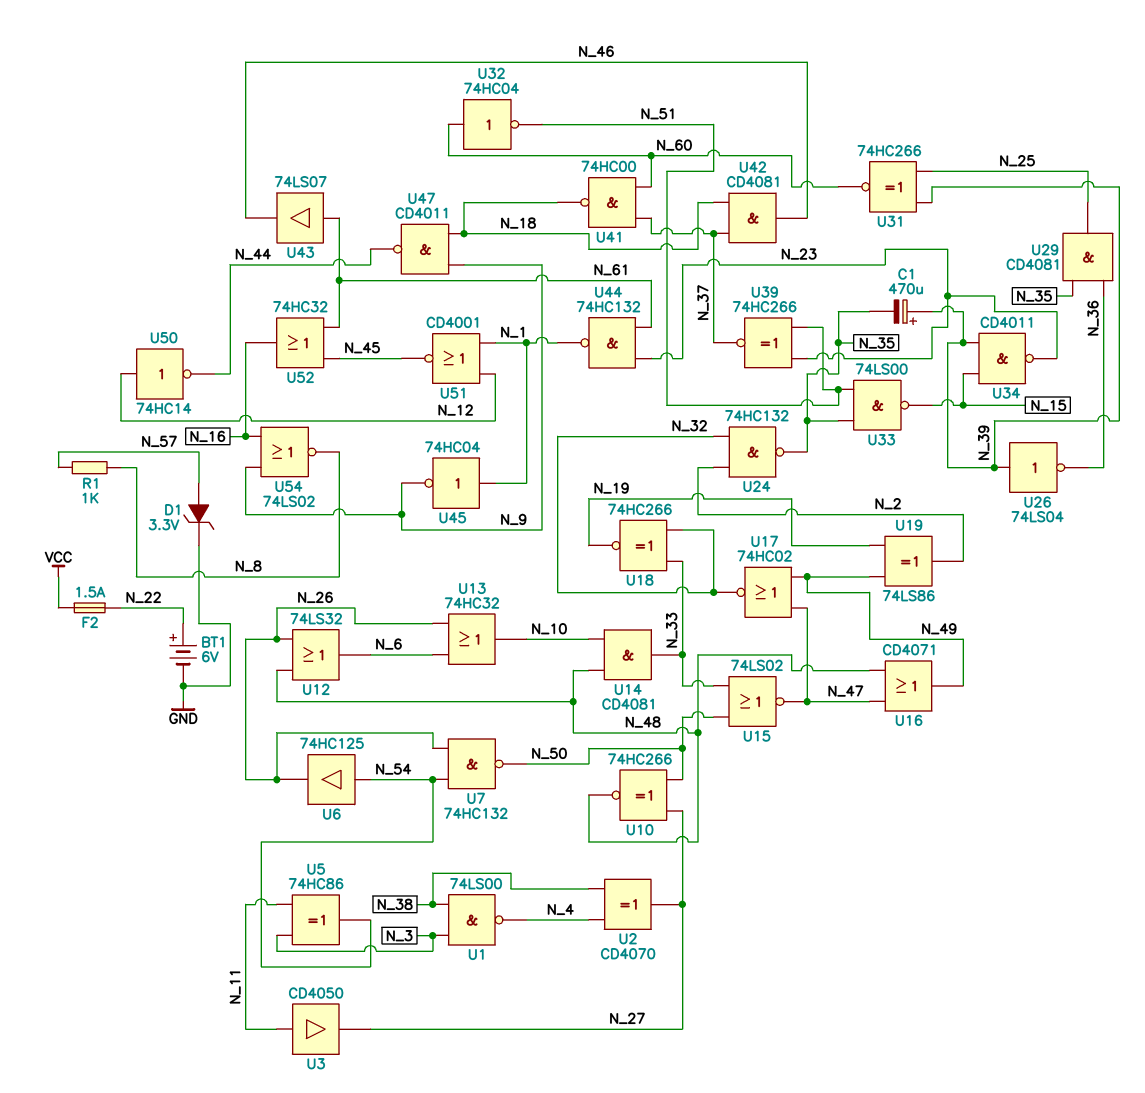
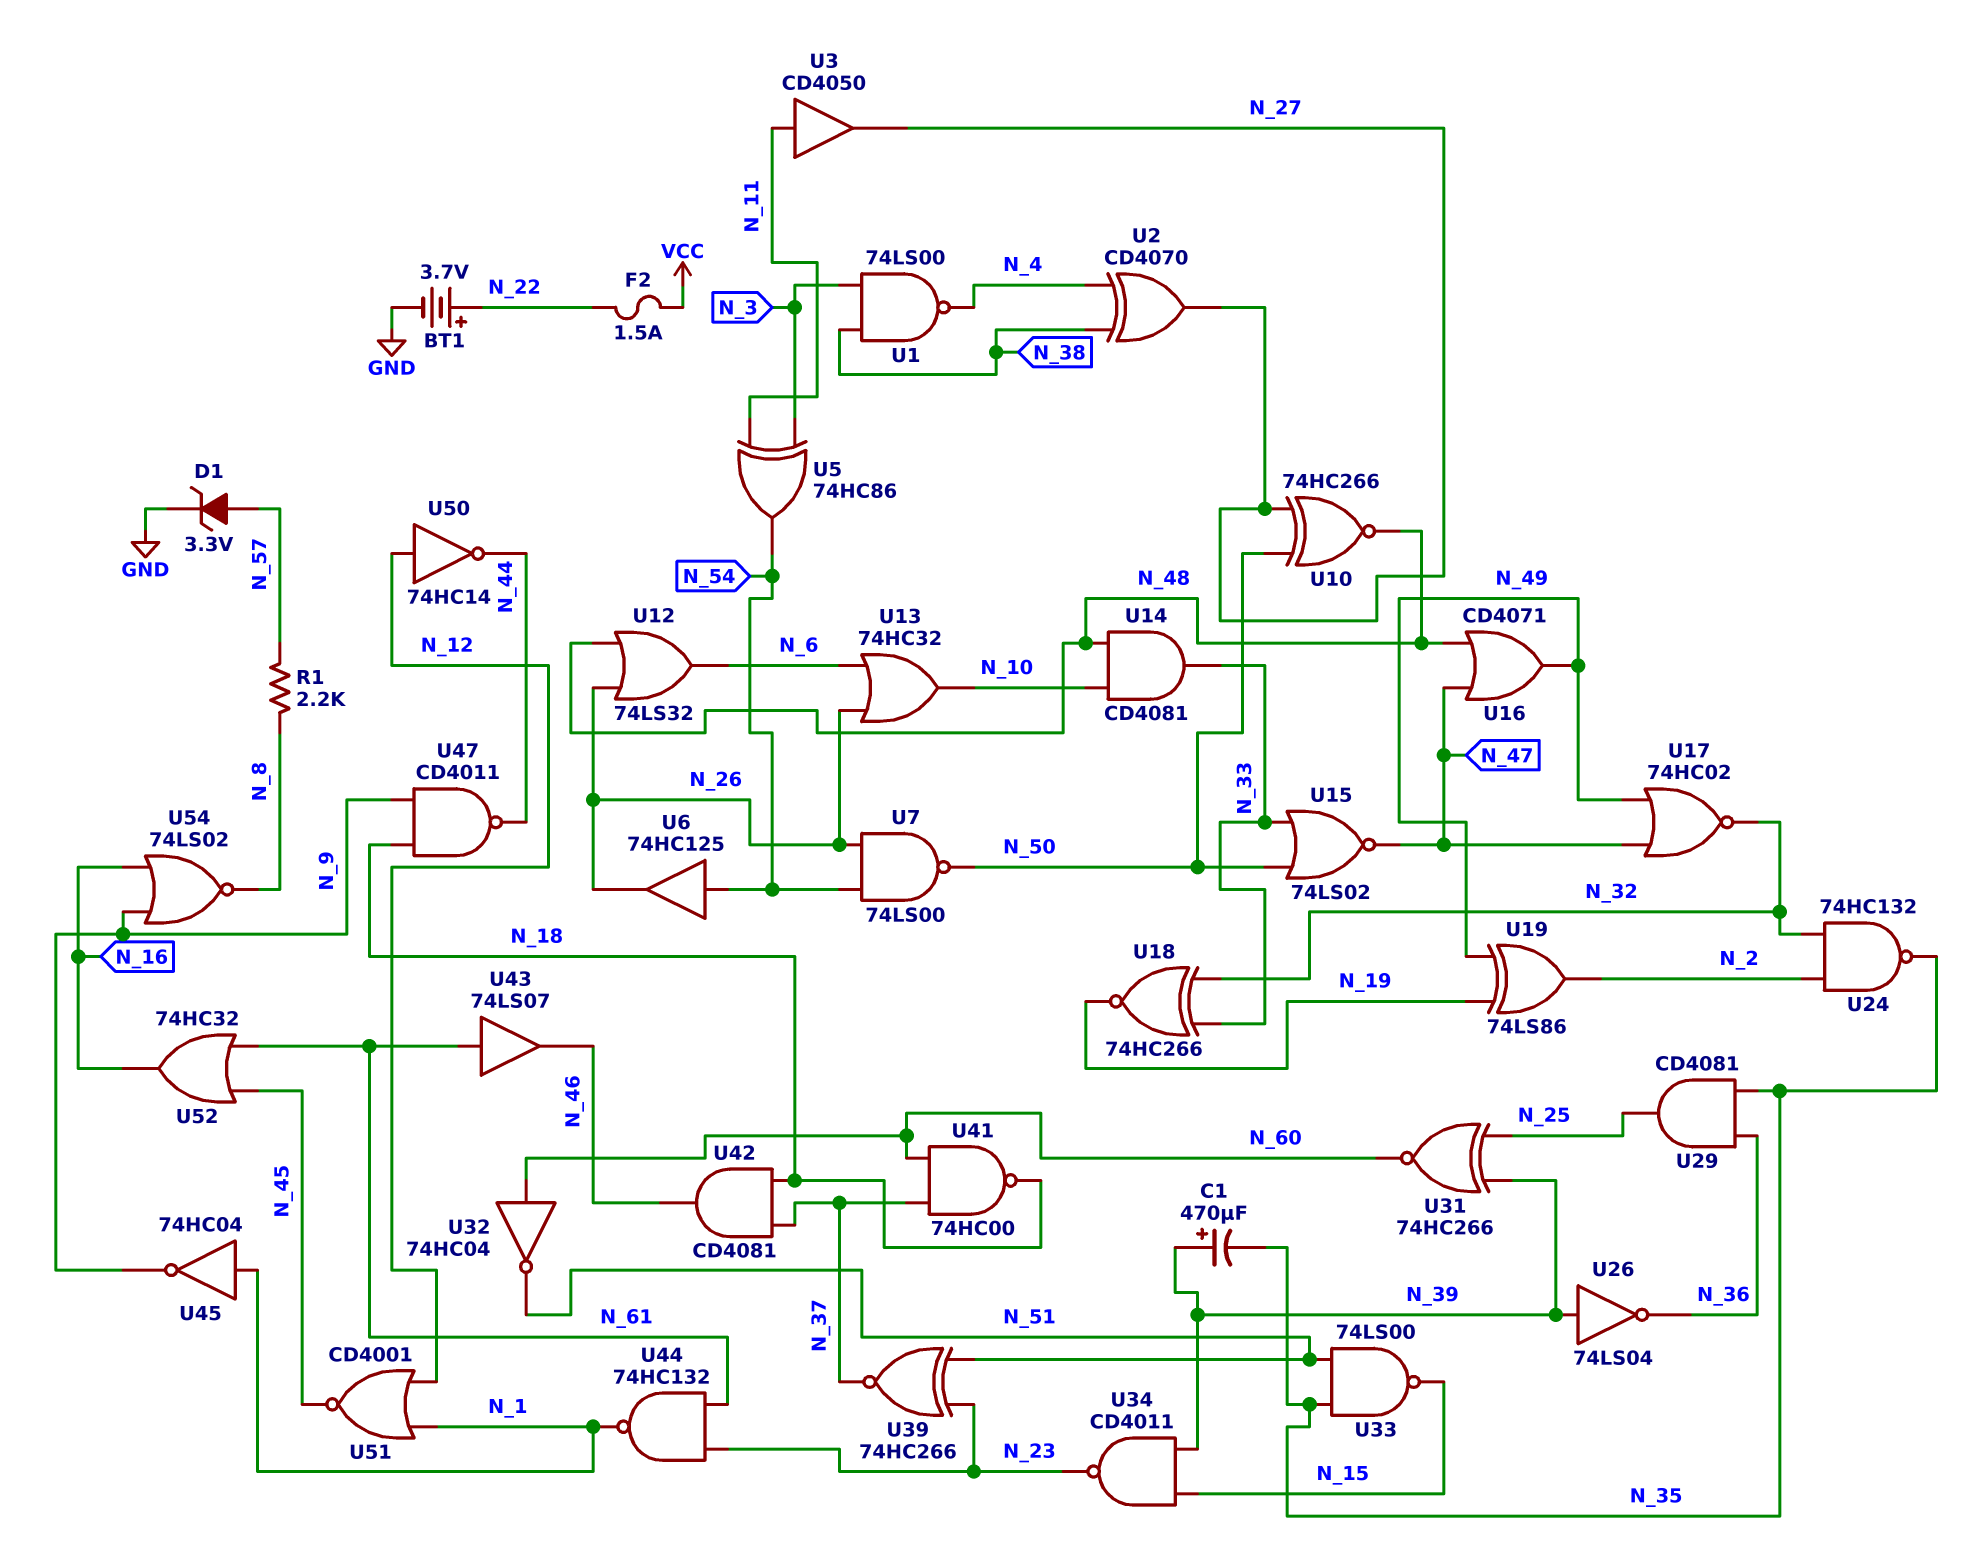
BT1: 6V (plus N_22, minus GND) -> 3.7V (plus N_22, minus GND)
R1: 1k (N_8, N_57) -> 2.2k (N_8, N_57)
U7: NAND 74HC132 (in N_26, in N_54, out N_50) -> NAND 74LS00 (in N_26, in N_54, out N_50)

